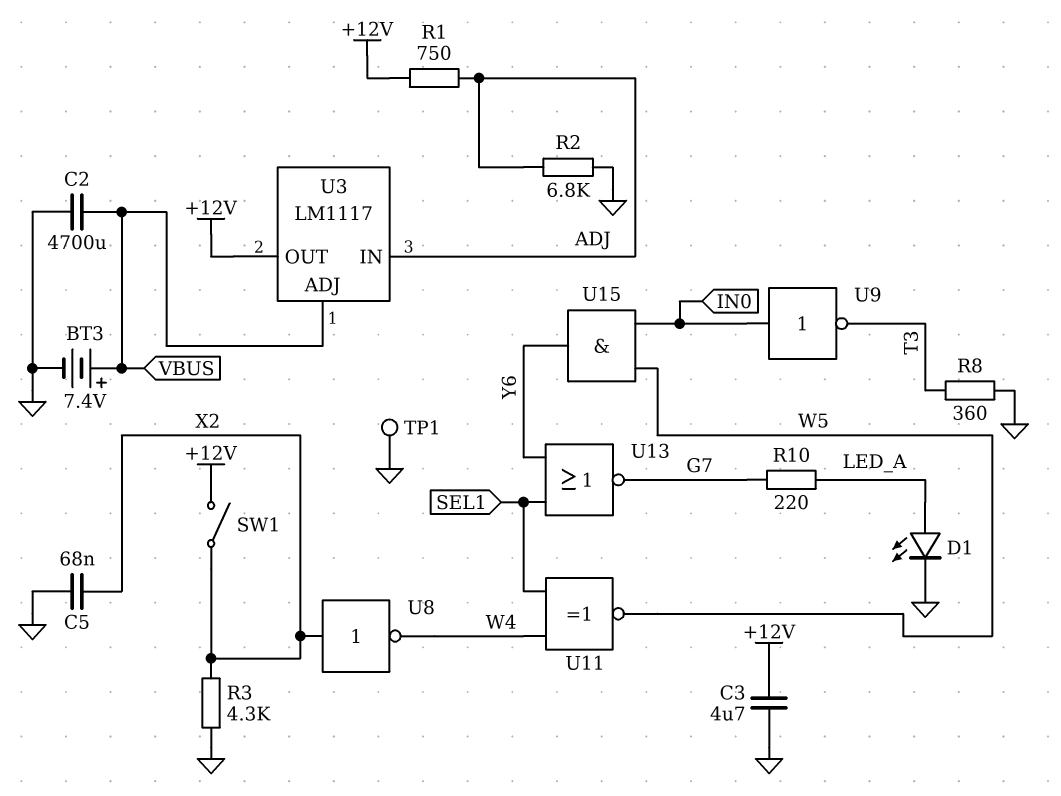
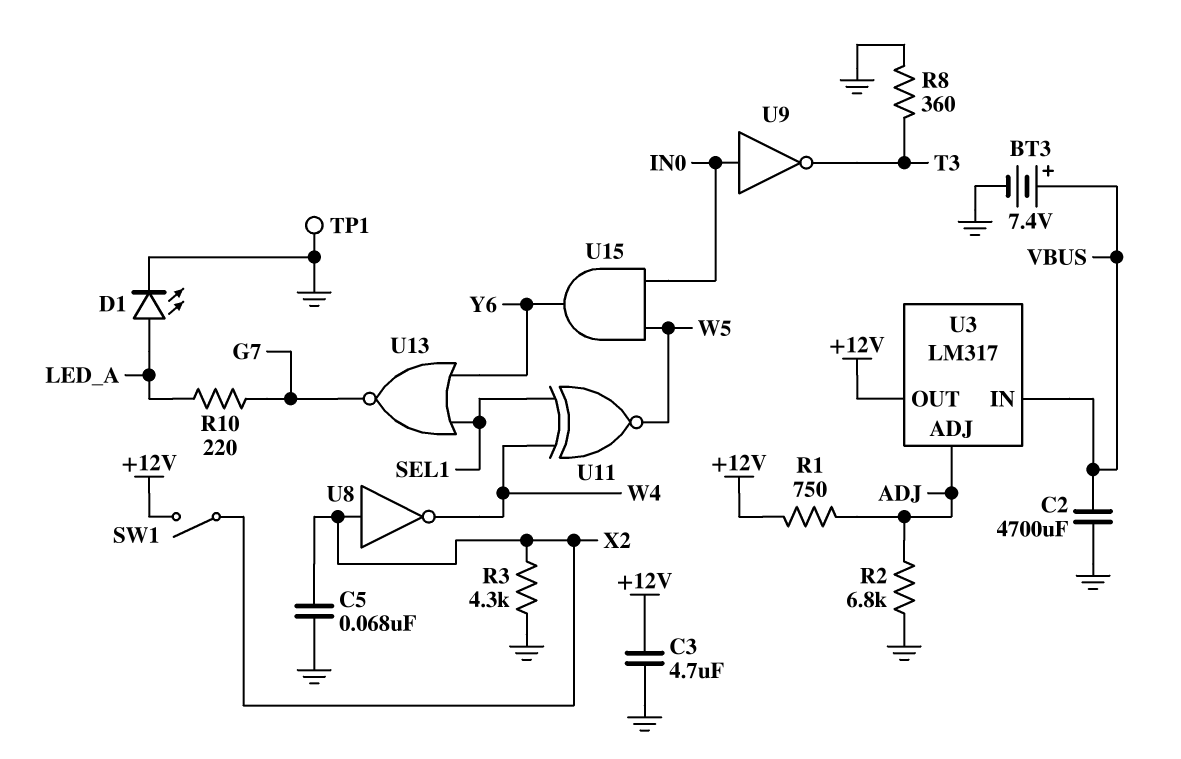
U3: LM1117 -> LM317
U3 pin ADJ: VBUS -> ADJ
U3 pin IN: ADJ -> VBUS

